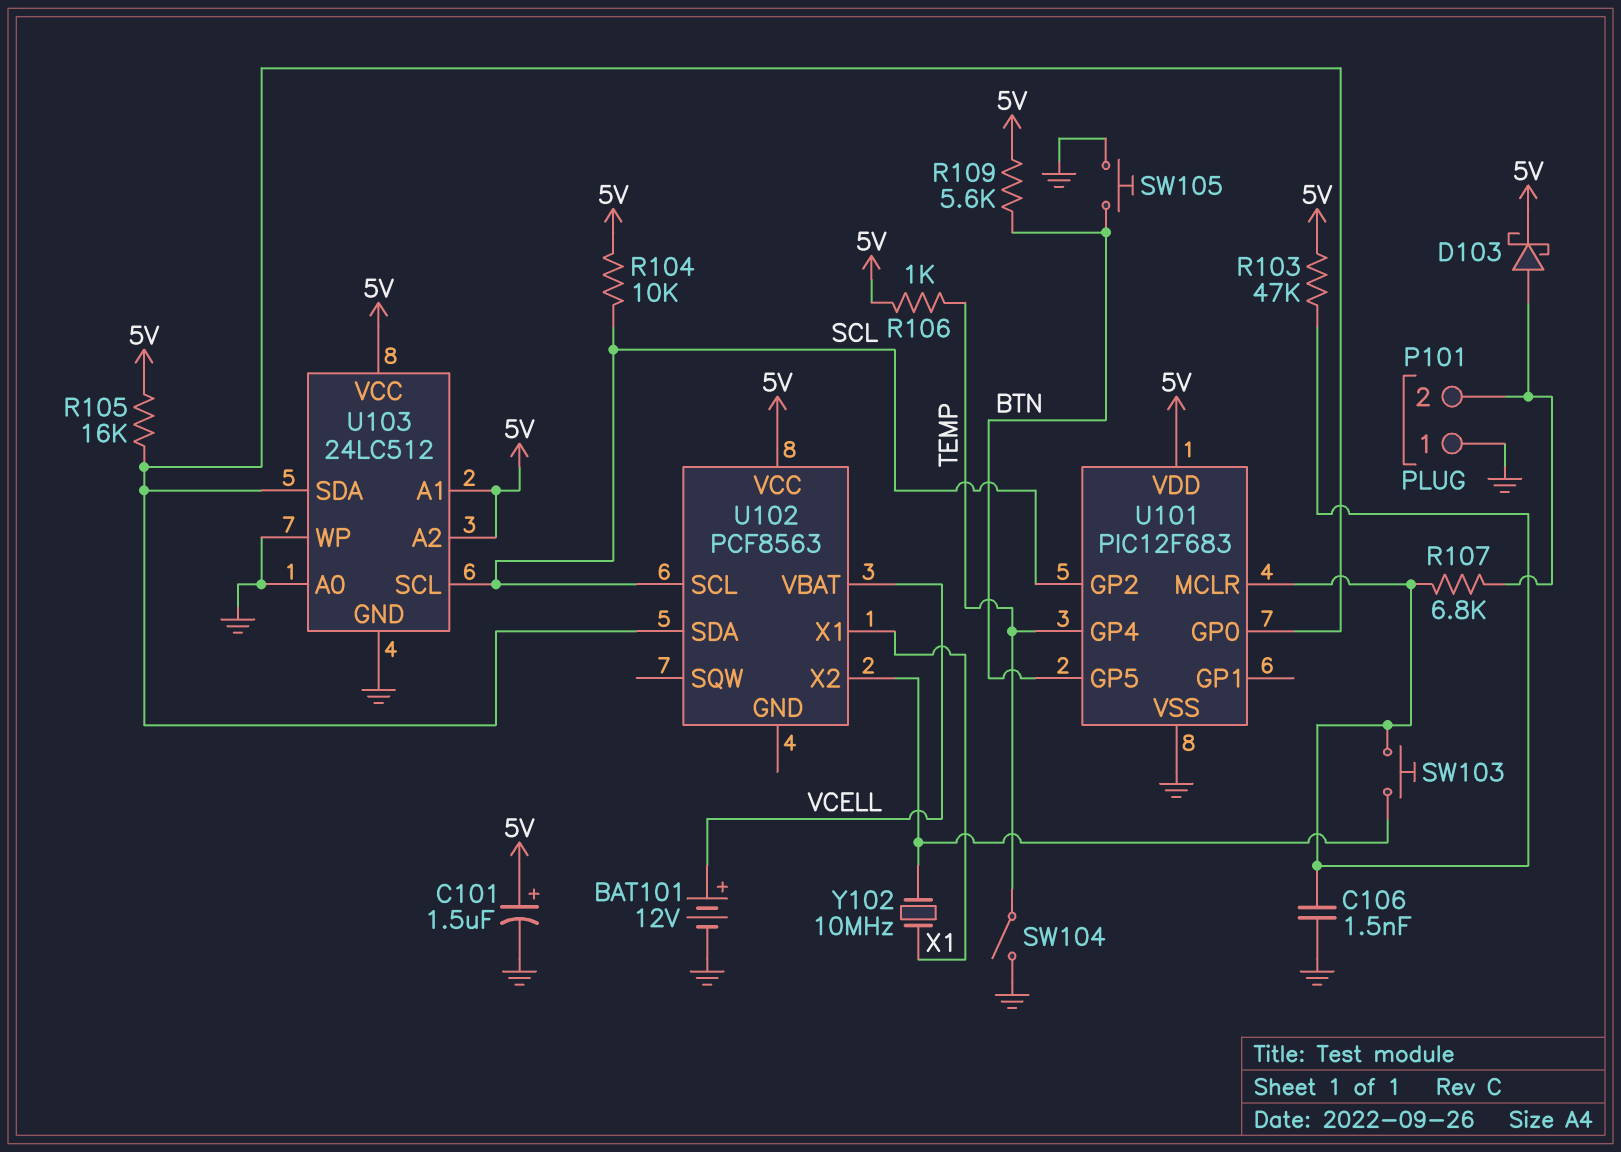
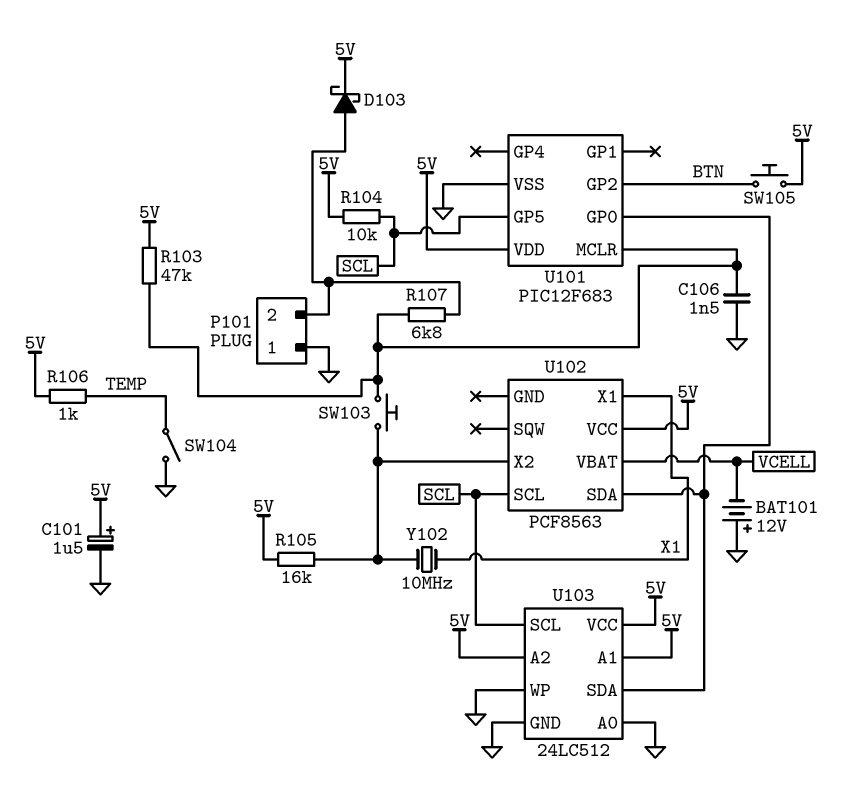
BAT101: 12V (plus VCELL, minus GND) -> 12V (plus GND, minus VCELL)
R105: 16k (5V, U101/GP0) -> 16k (5V, U102/X2)
R109: 5.6k (5V, BTN) -> none
SW105: button (BTN, GND) -> button (5V, BTN)
U101 pin GP2: SCL -> BTN
U101 pin GP4: TEMP -> none
U101 pin GP5: BTN -> SCL

